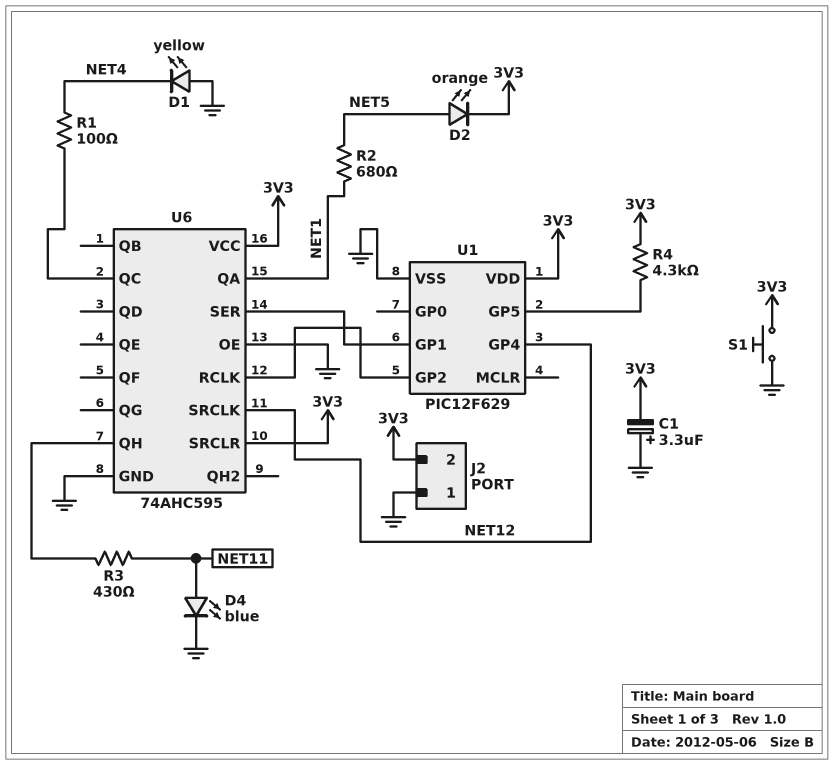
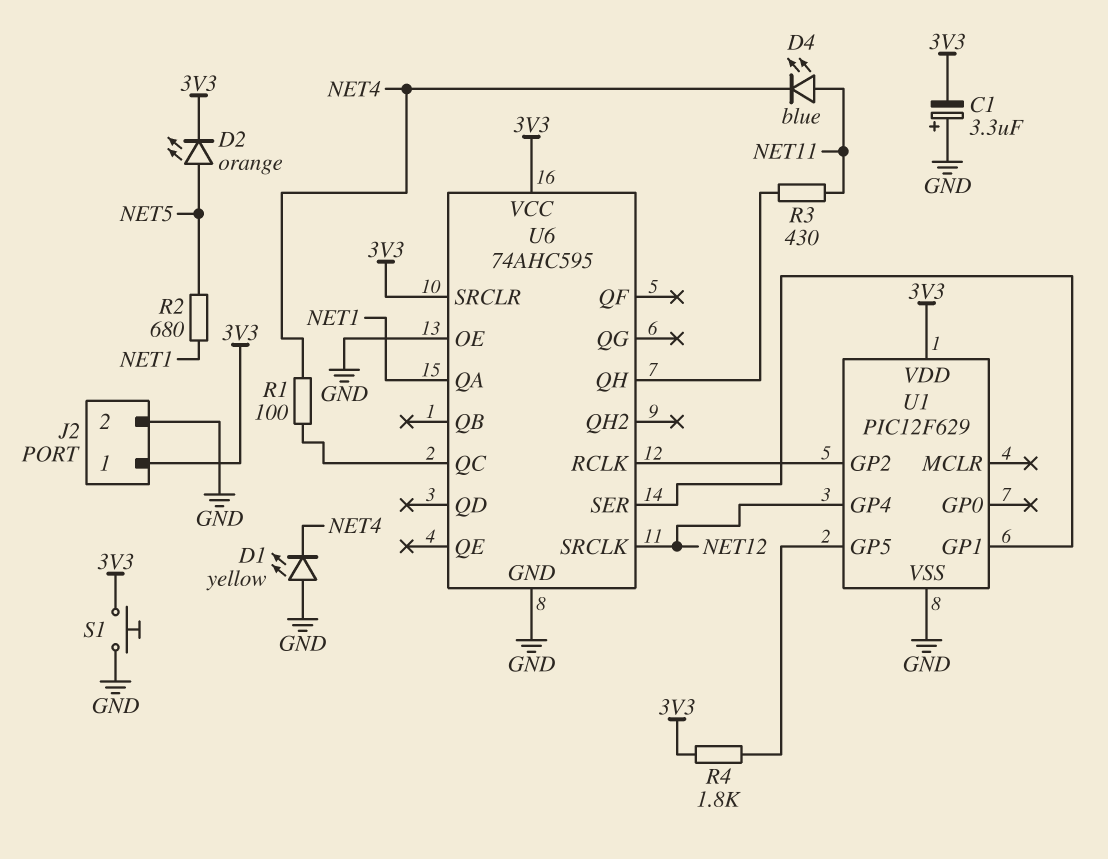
D4: LED blue (A NET11, K GND) -> LED blue (A NET11, K NET4)
J2 pin 1: GND -> 3V3
J2 pin 2: 3V3 -> GND
R4: 4.3k (3V3, U1/GP5) -> 1.8k (3V3, U1/GP5)

